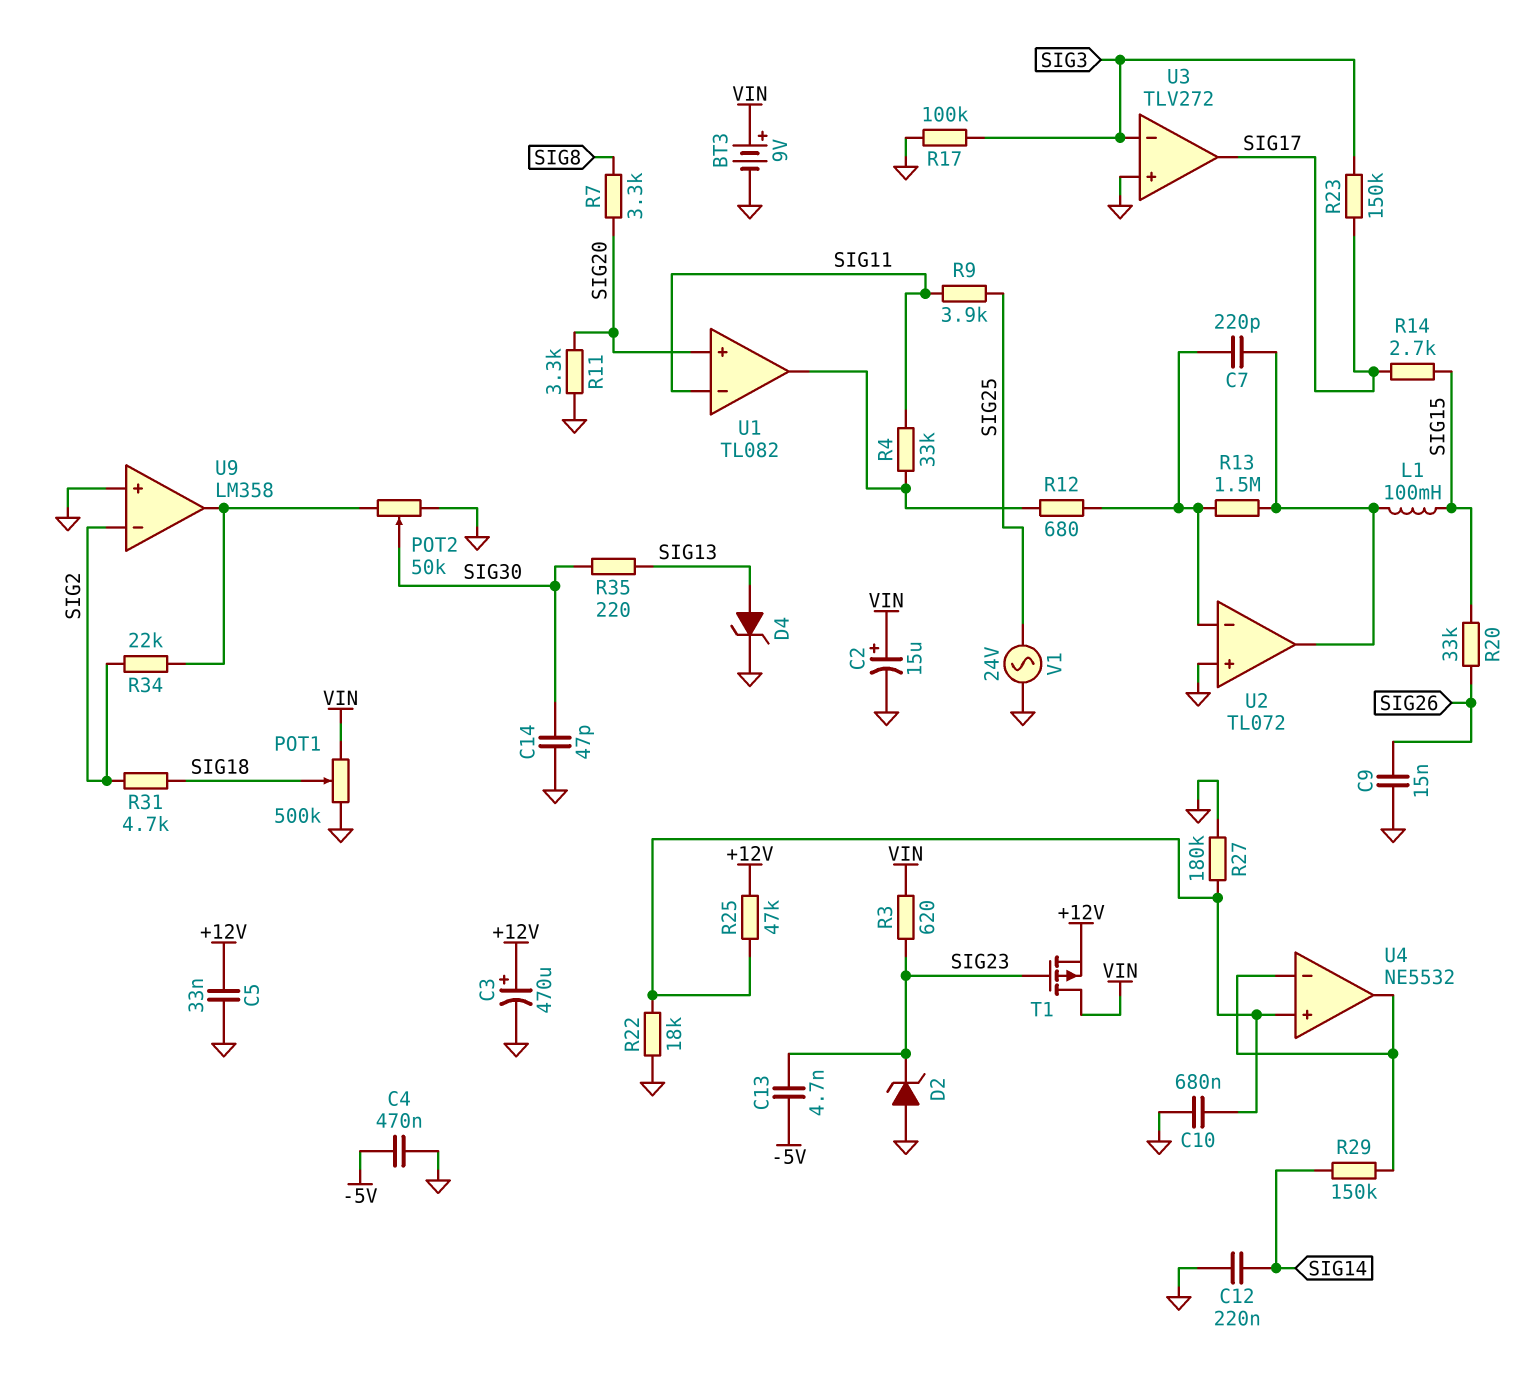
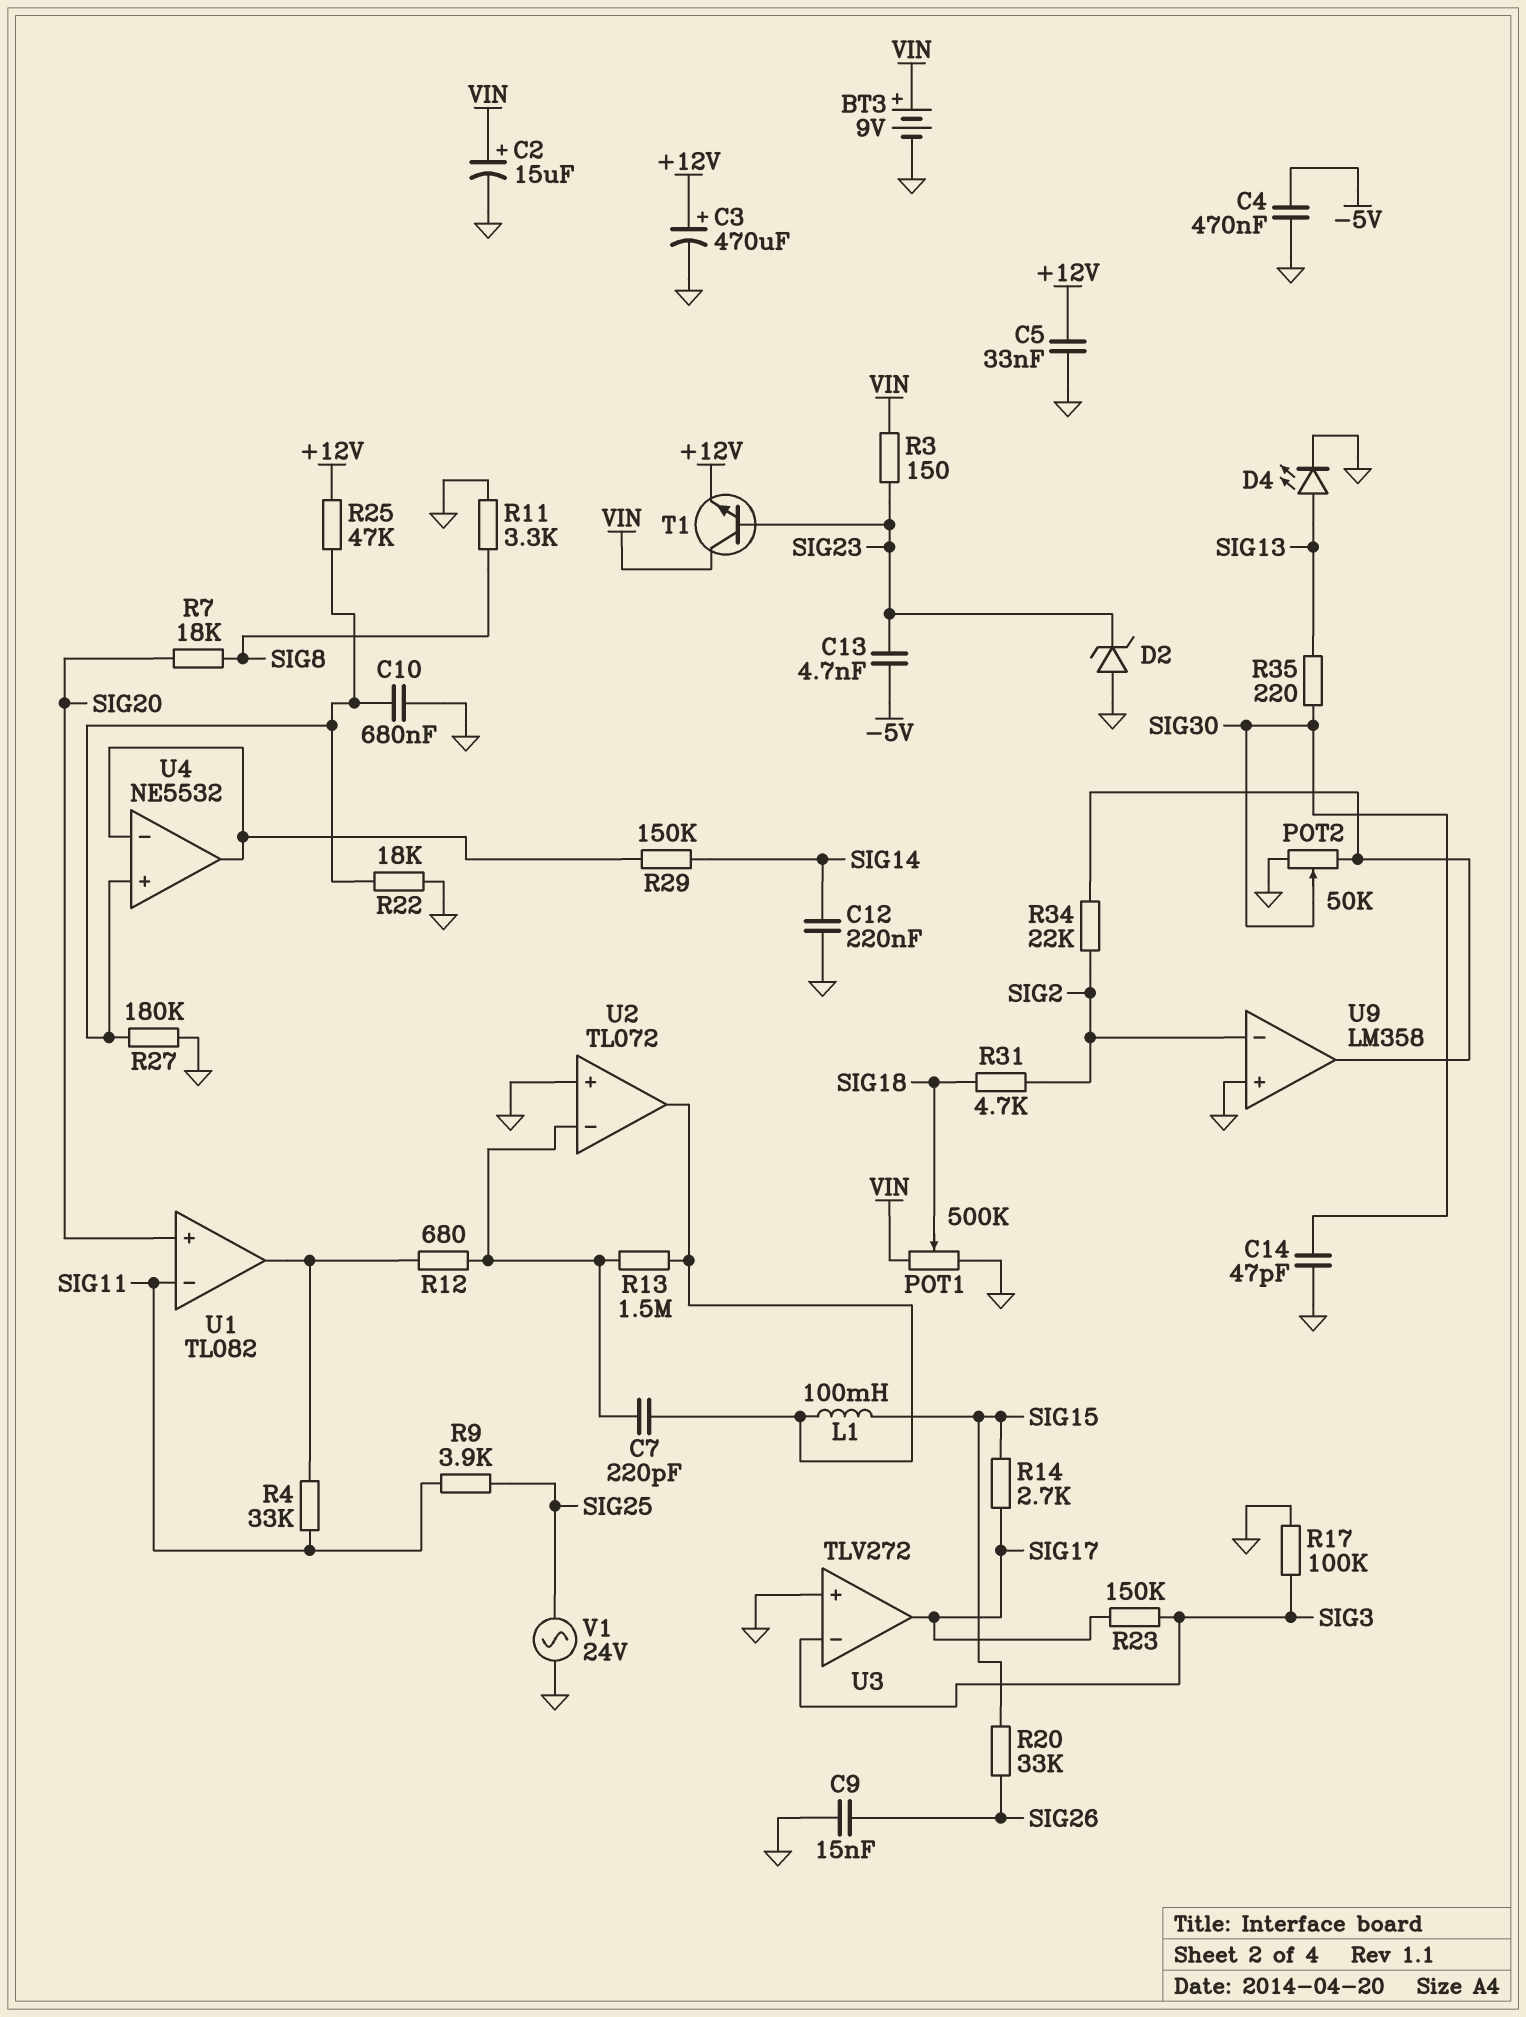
D4: zener (A SIG13, K GND) -> LED (A SIG13, K GND)
R3: 620 (SIG23, VIN) -> 150 (SIG23, VIN)
R7: 3.3k (SIG8, SIG20) -> 18k (SIG8, SIG20)
R11: 3.3k (GND, SIG20) -> 3.3k (GND, SIG8)
T1: PMOS (G SIG23, D VIN, S +12V) -> NPN (B SIG23, C VIN, E +12V)

